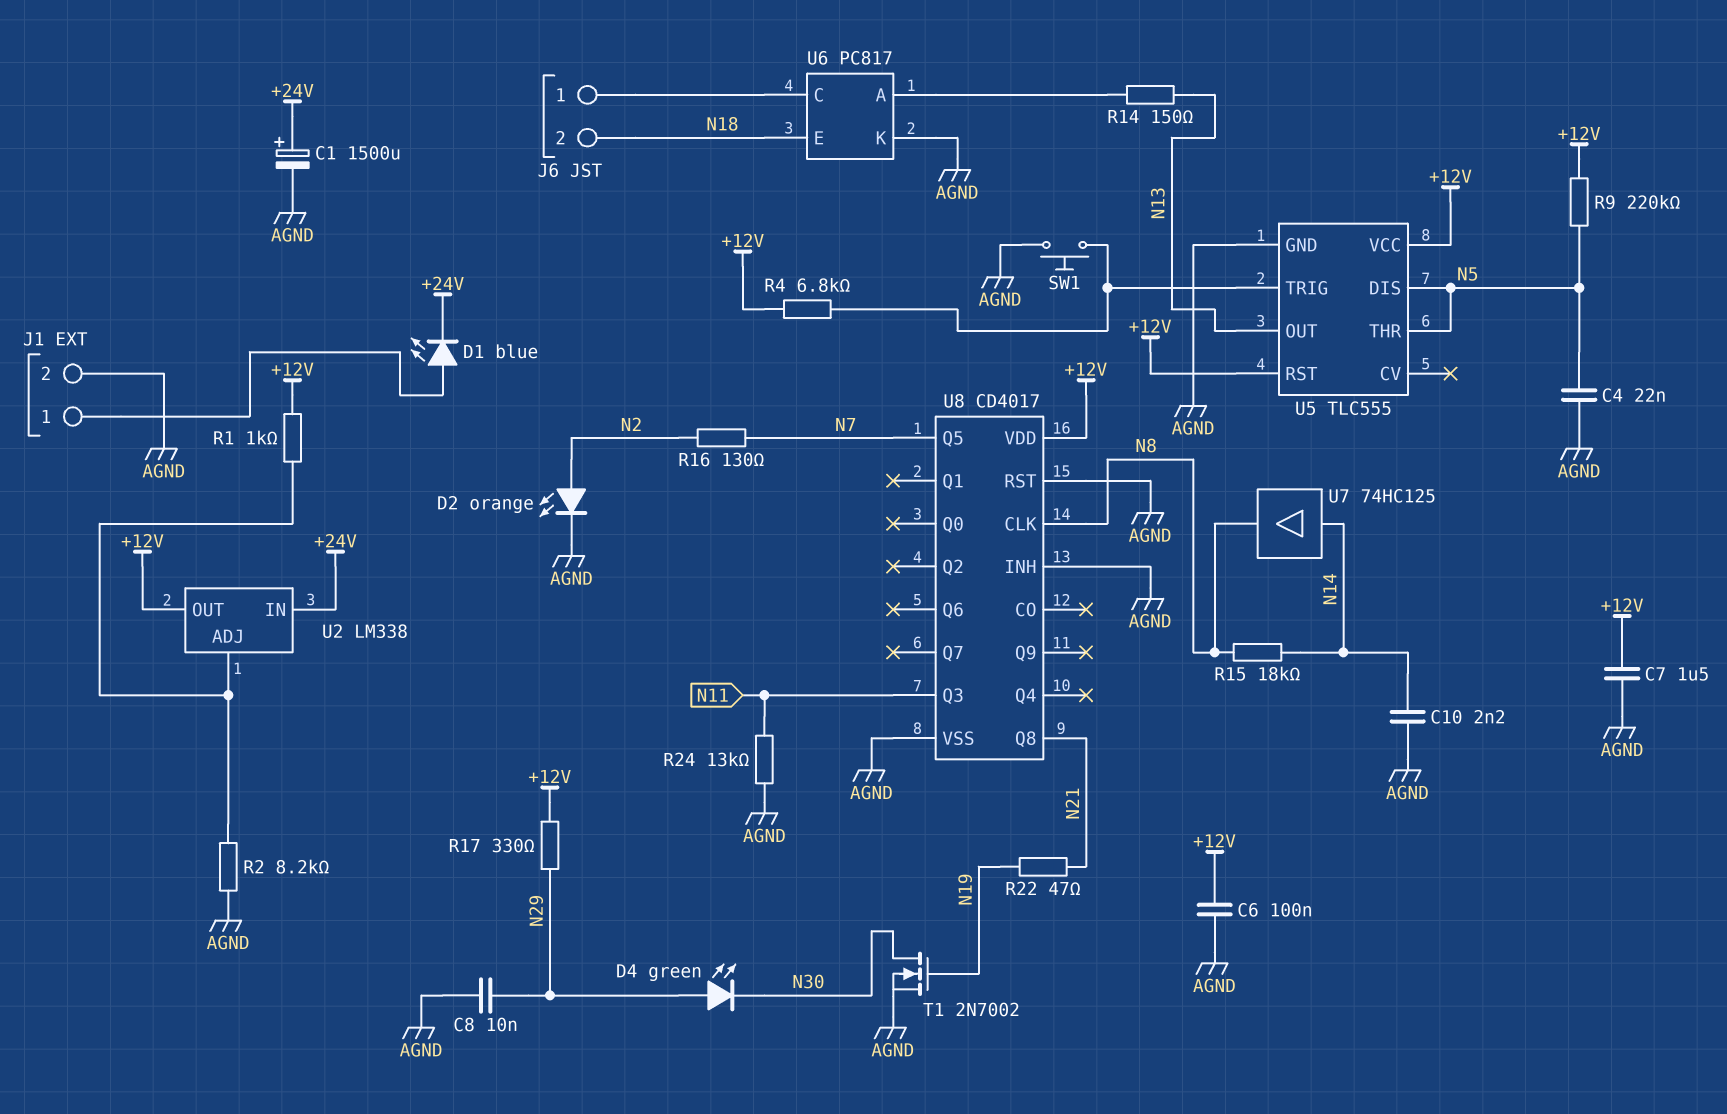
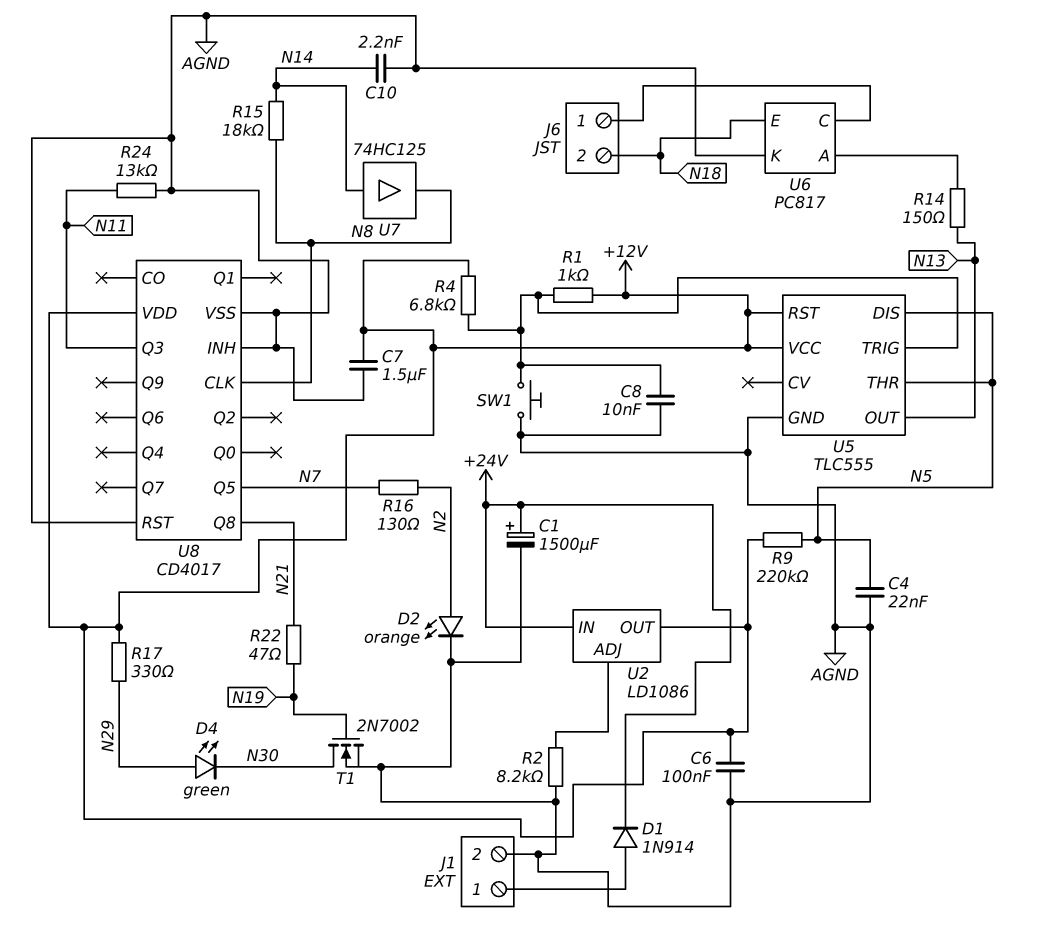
C8: 10nF (AGND, N29) -> 10nF (AGND, U5/TRIG)
D1: LED blue (A J1/1, K +24V) -> diode 1N914 (A J1/1, K +24V)
R1: 1k (+12V, U2/ADJ) -> 1k (+12V, U5/TRIG)
U2: LM338 -> LD1086

